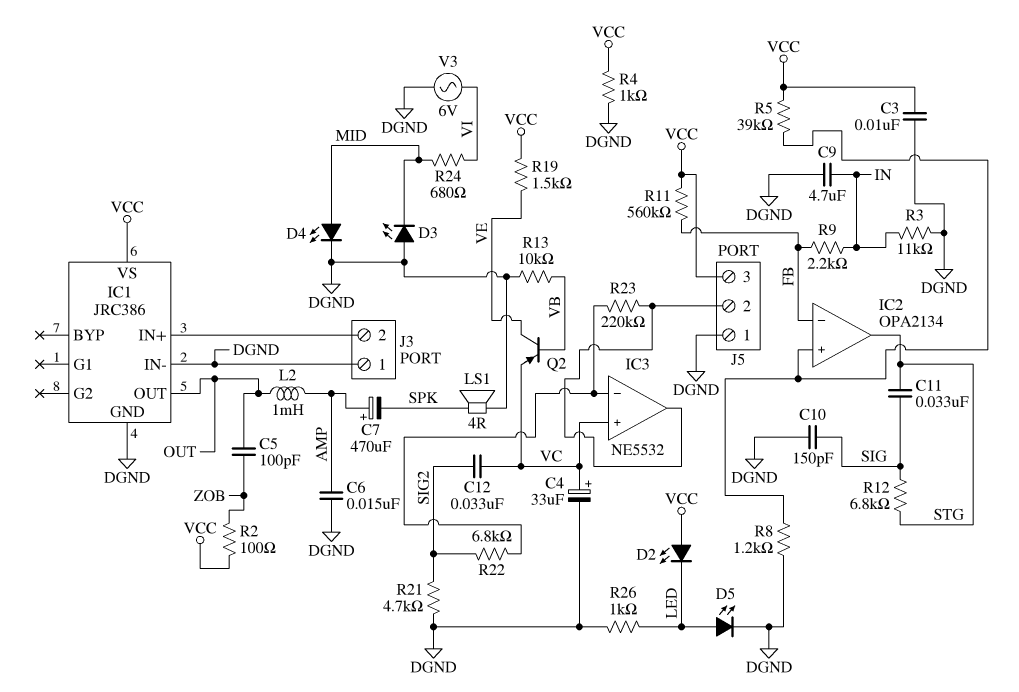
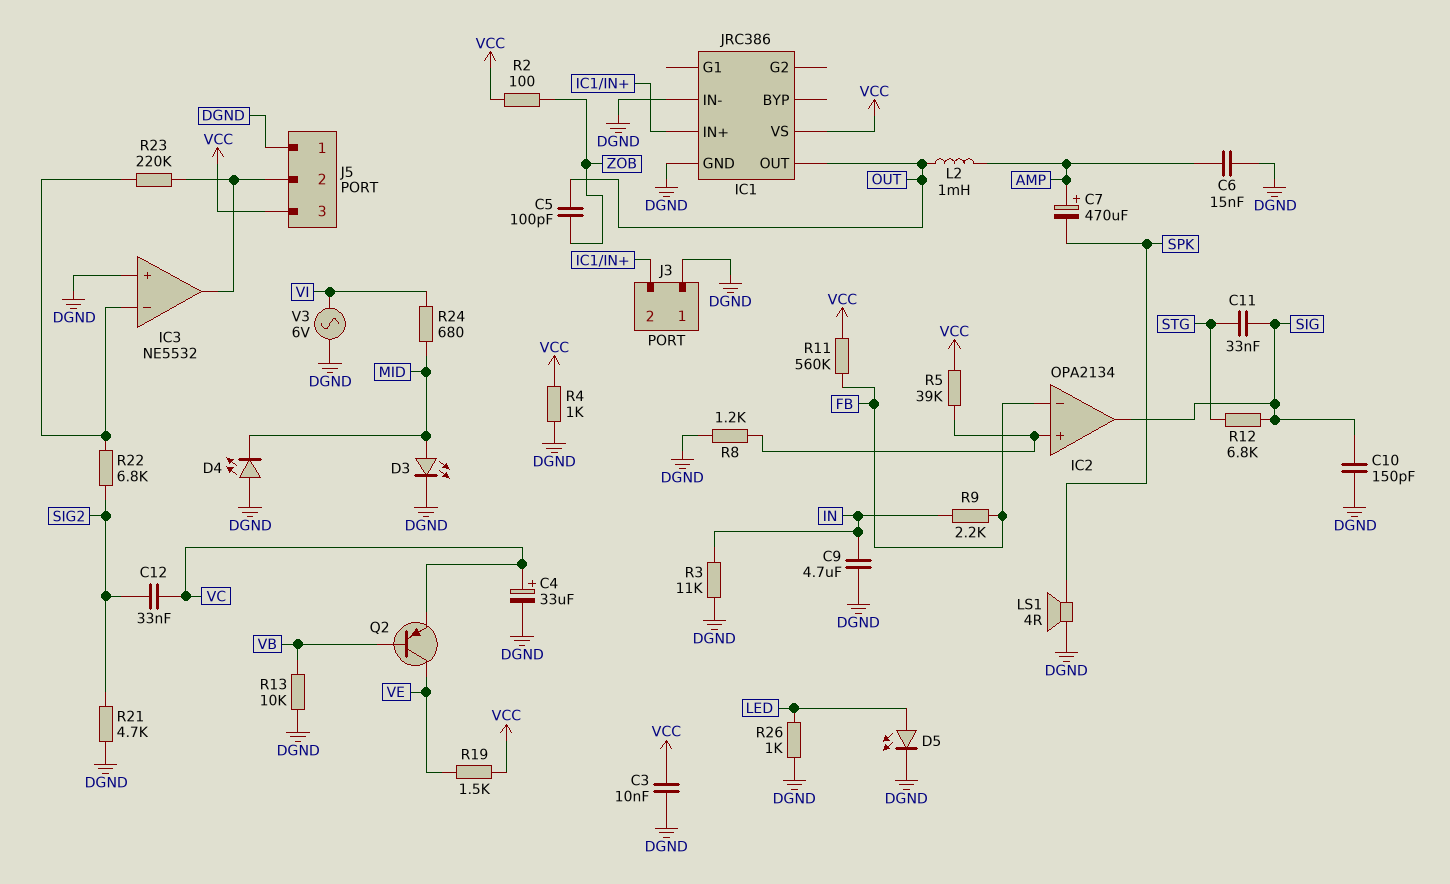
D2: LED (A VCC, K LED) -> none
D3: LED (A DGND, K MID) -> LED (A MID, K DGND)
D4: LED (A MID, K DGND) -> LED (A DGND, K MID)
IC2 pin out: STG -> SIG
IC3 pin in+: VC -> DGND

